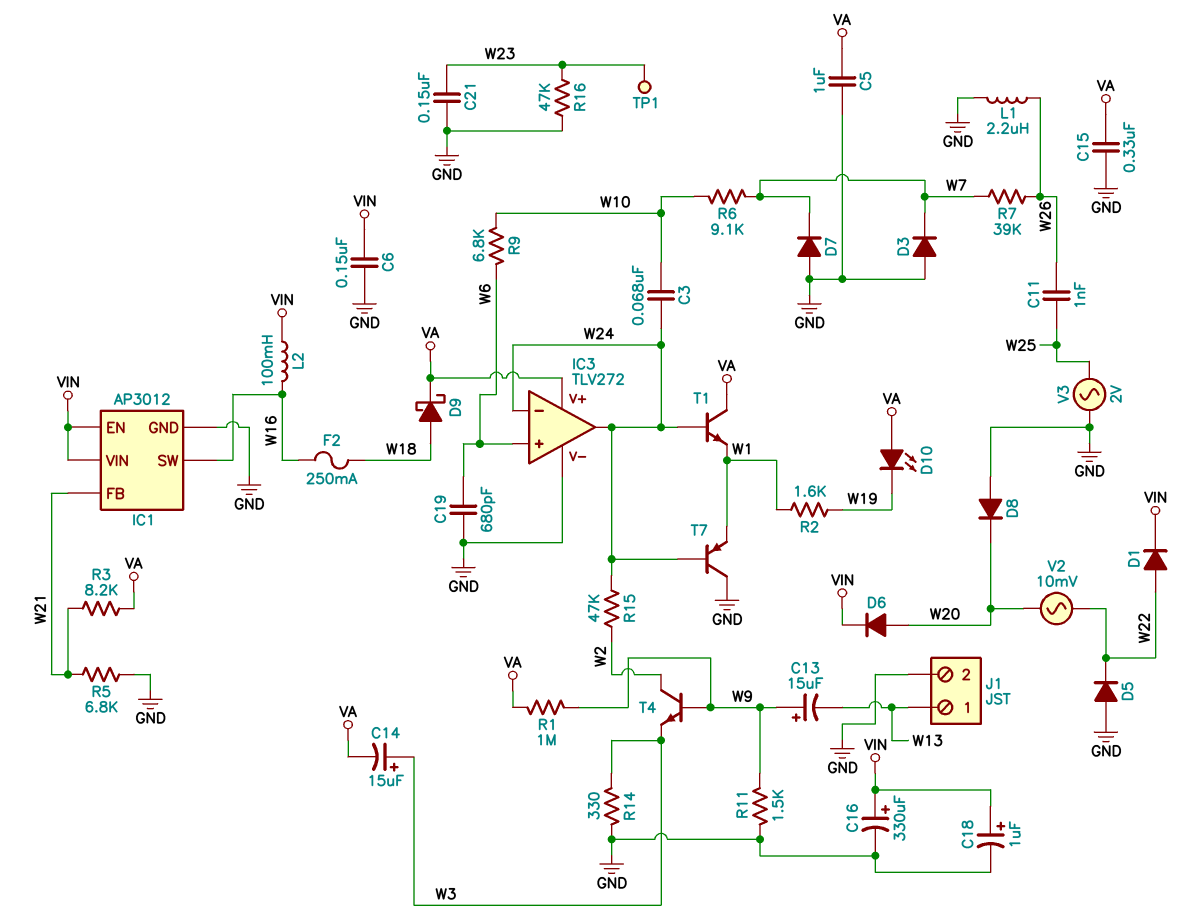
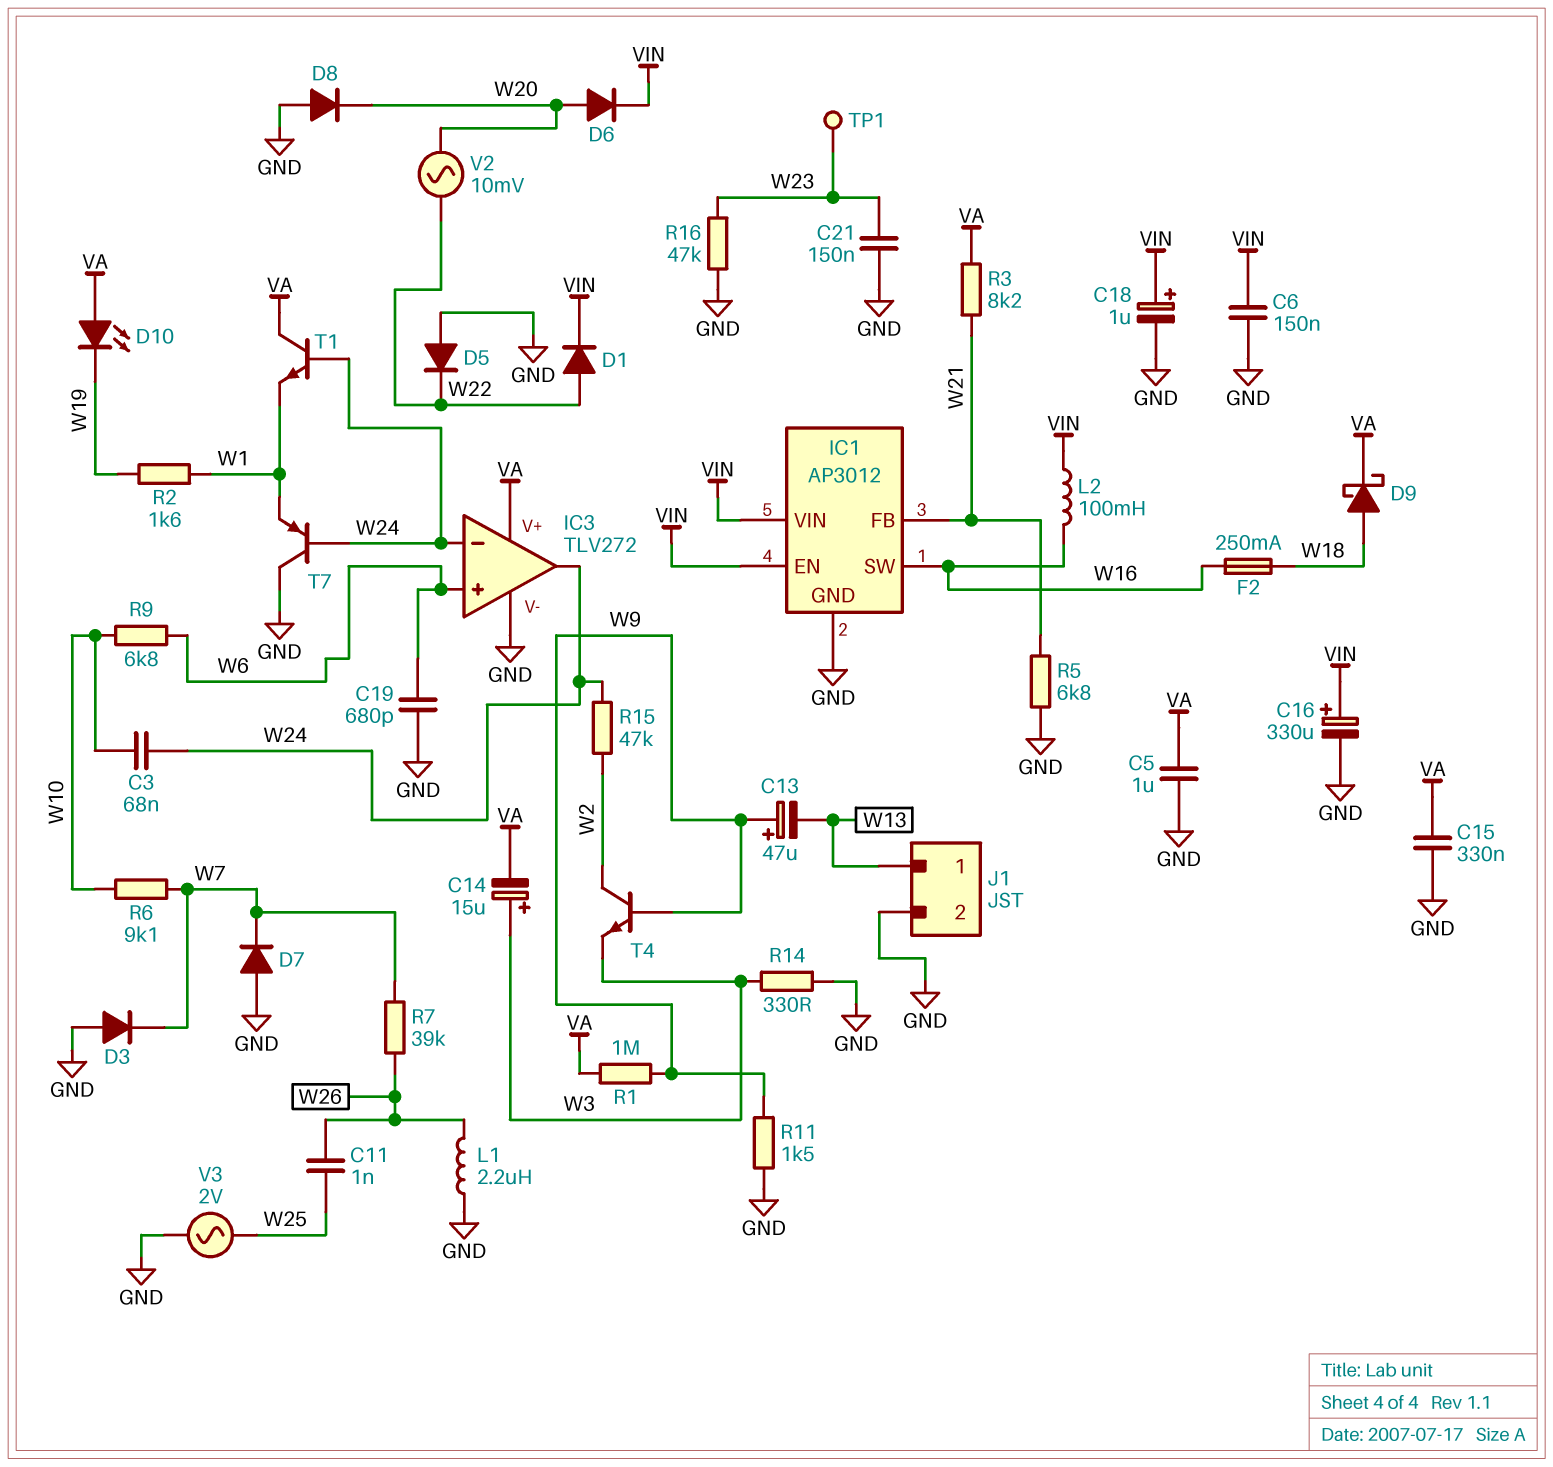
C13: 15uF (plus W9, minus W13) -> 47uF (plus W9, minus W13)

